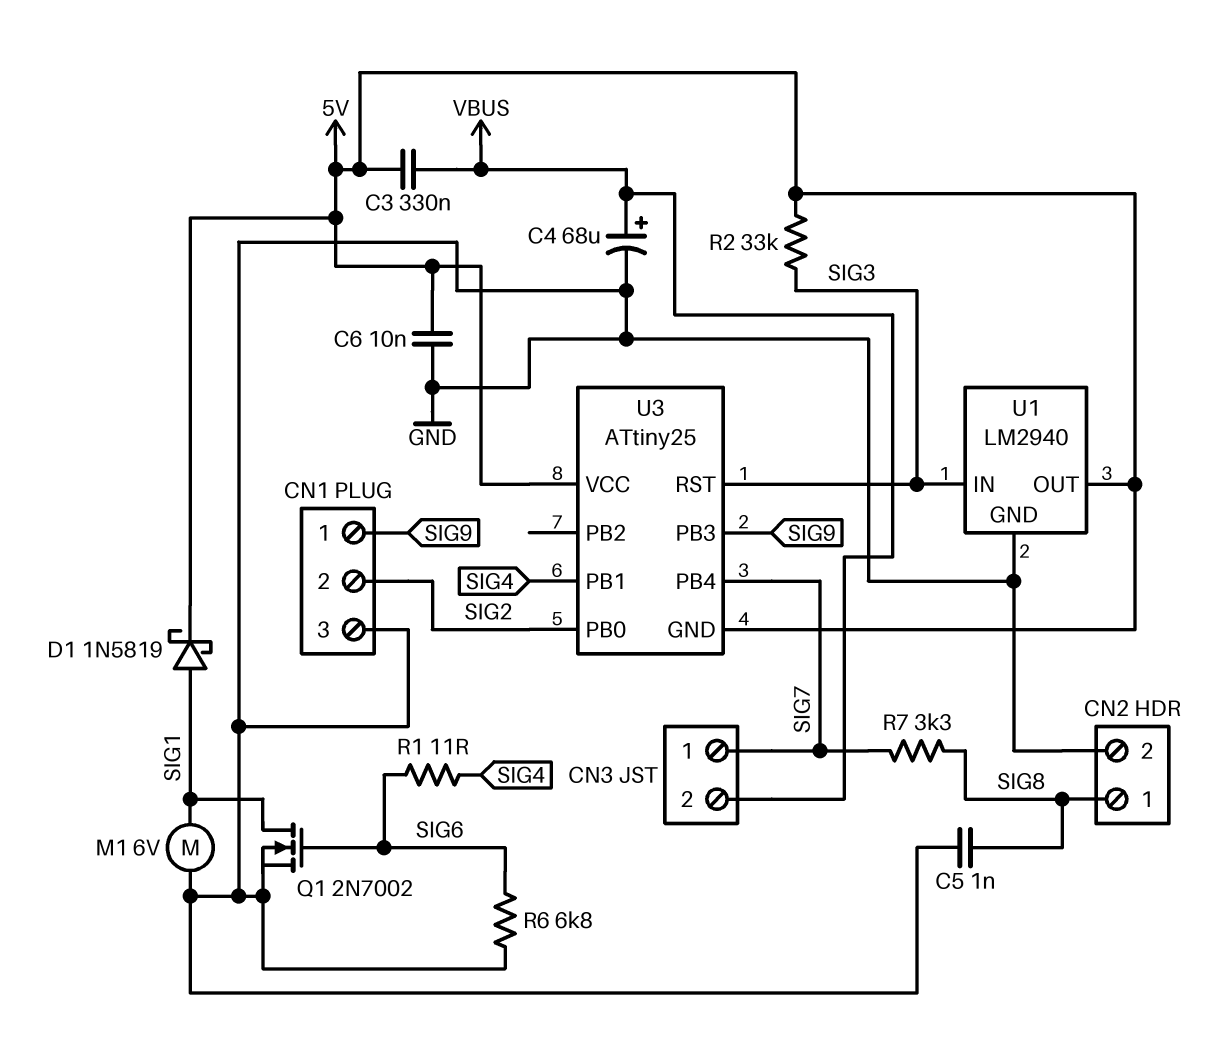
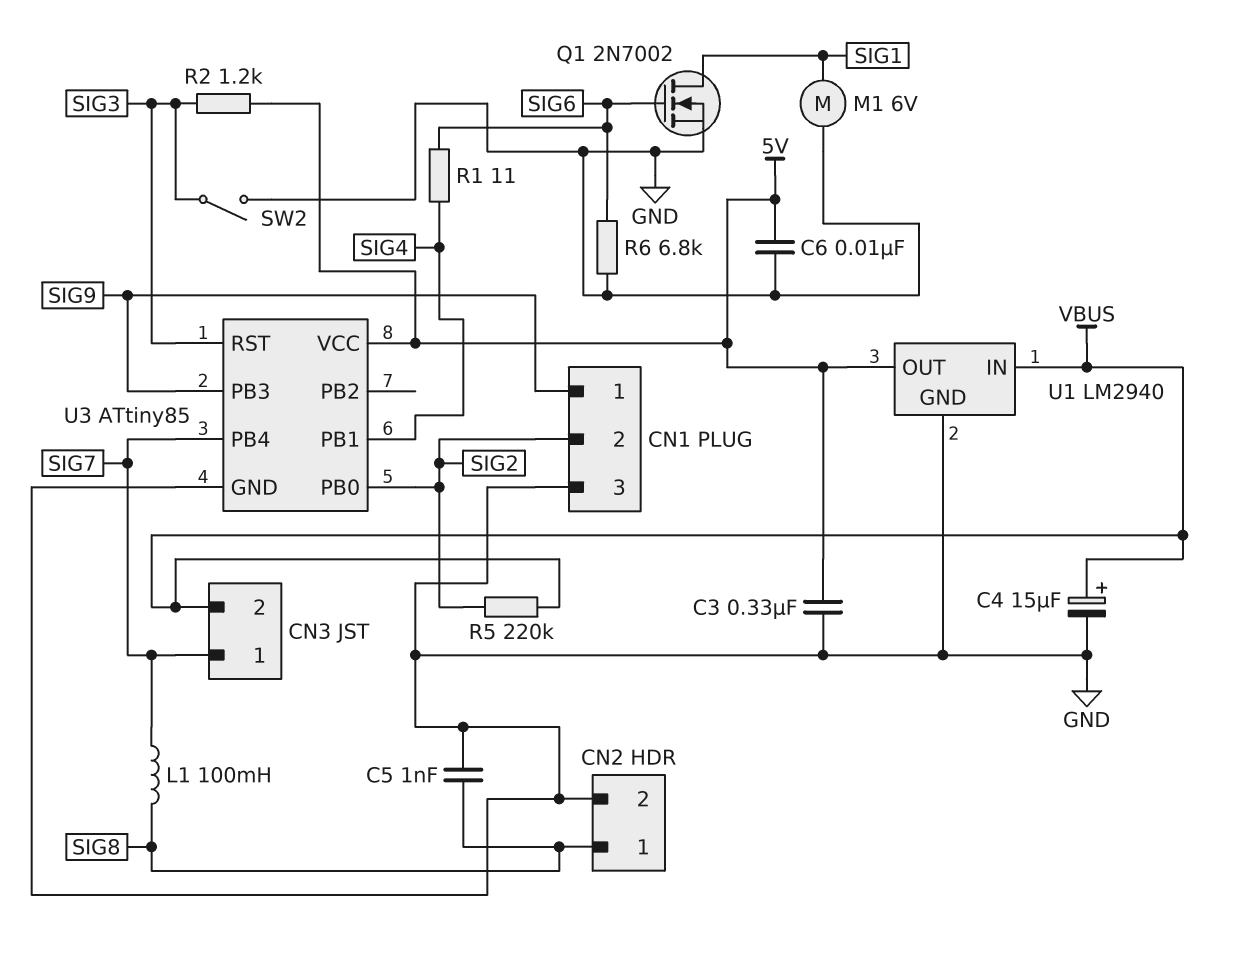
C3: 330nF (5V, VBUS) -> 330nF (5V, GND)
C4: 68uF (plus VBUS, minus GND) -> 15uF (plus VBUS, minus GND)
D1: schottky 1N5819 (A SIG1, K 5V) -> none
L1: none -> 100mH (SIG7, SIG8)
R2: 33k (5V, SIG3) -> 1.2k (5V, SIG3)
R5: none -> 220k (SIG2, VBUS)
R7: 3.3k (SIG7, SIG8) -> none
SW2: none -> switch (GND, SIG3)
U1 pin IN: SIG3 -> VBUS
U3: ATtiny25 -> ATtiny85
U3 pin GND: 5V -> GND

